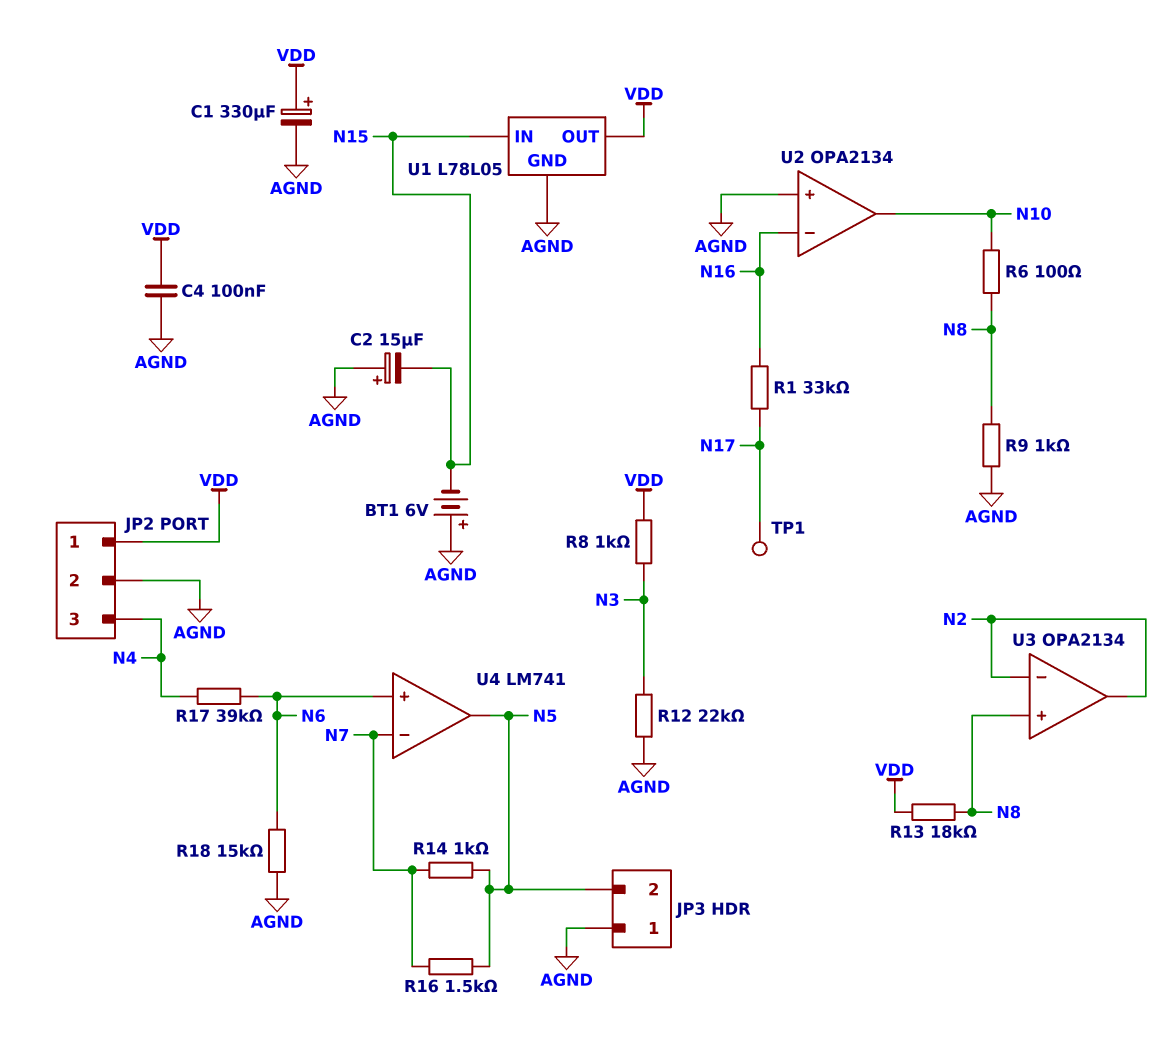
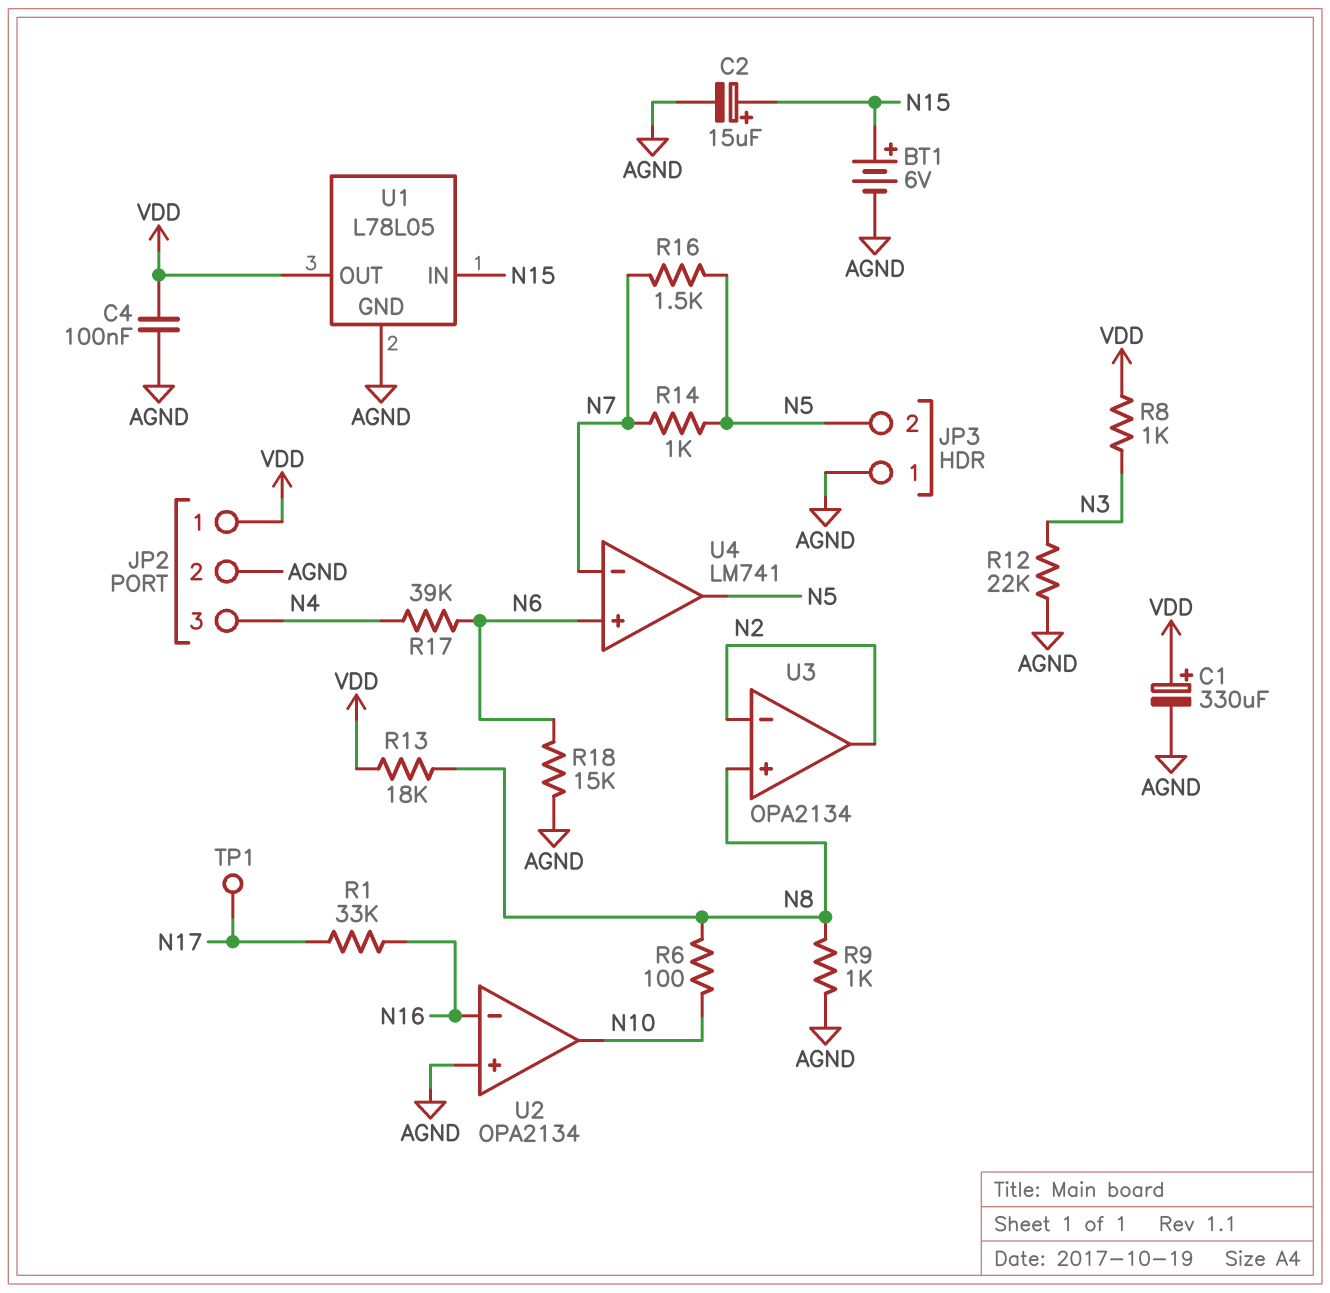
BT1: 6V (plus AGND, minus N15) -> 6V (plus N15, minus AGND)
C2: 15uF (plus AGND, minus N15) -> 15uF (plus N15, minus AGND)

